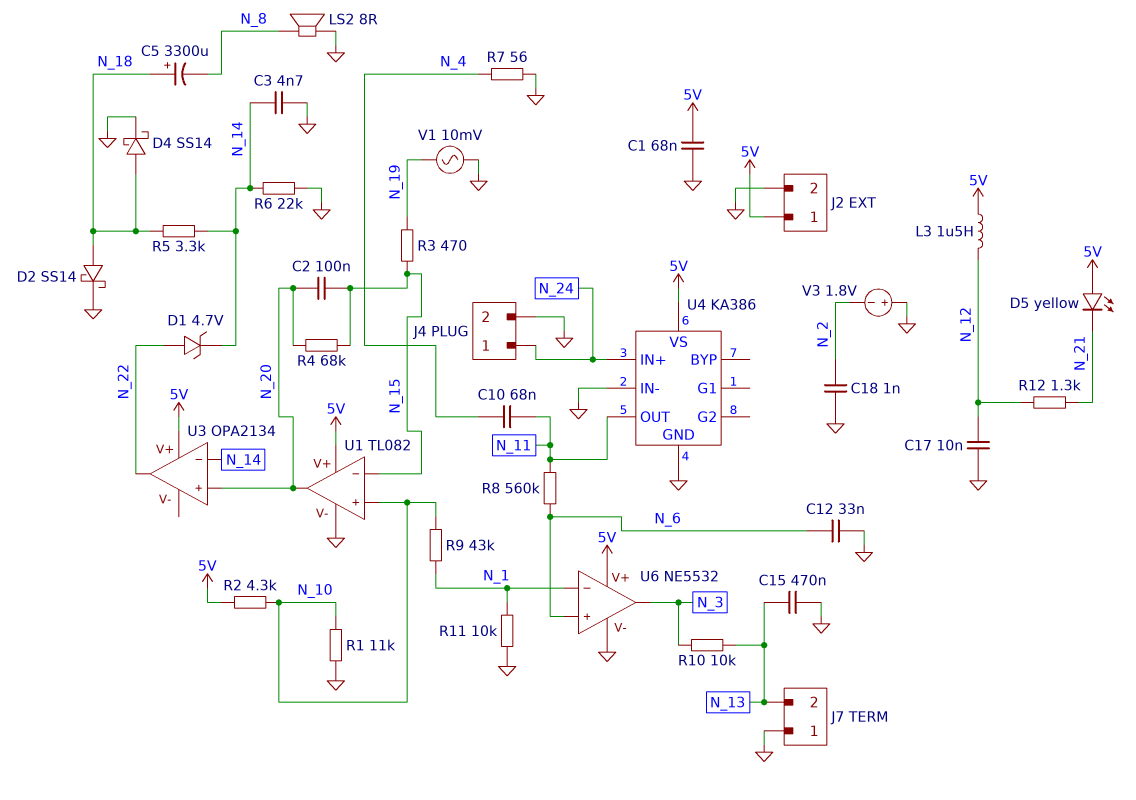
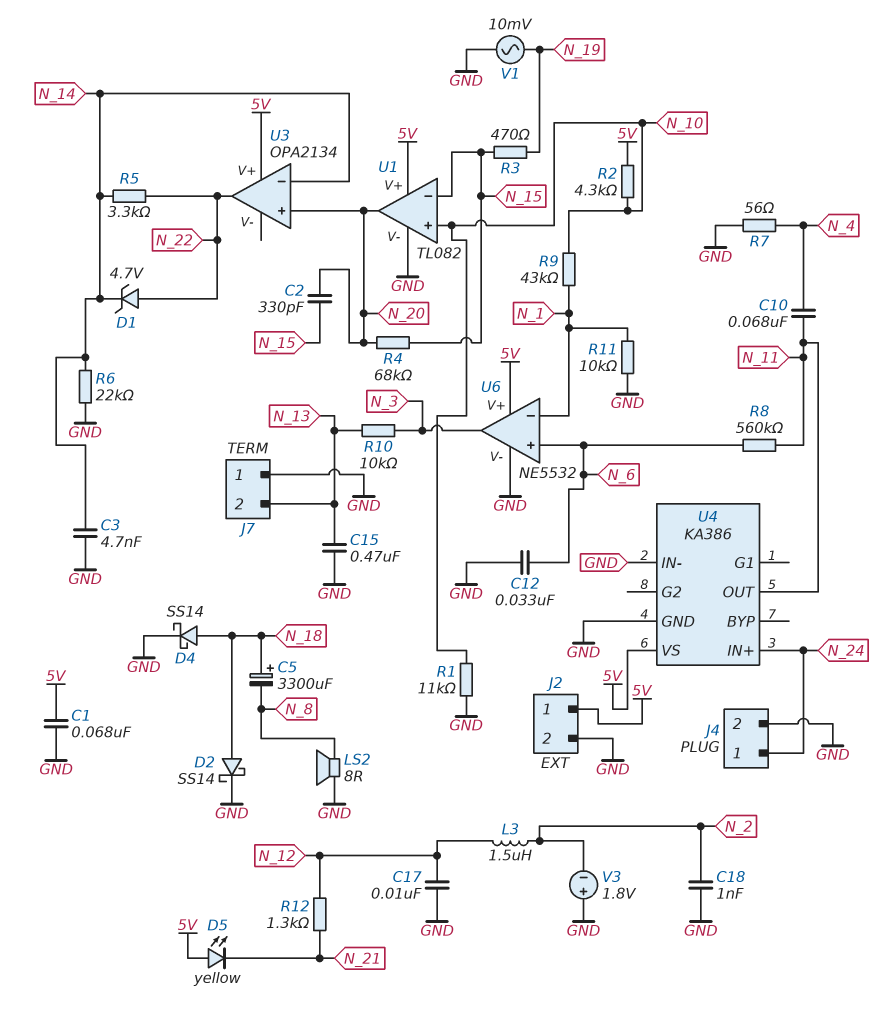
C2: 100nF (N_15, N_20) -> 330pF (N_15, N_20)
L3: 1.5uH (5V, N_12) -> 1.5uH (N_2, N_12)
R5: 3.3k (N_14, N_18) -> 3.3k (N_14, N_22)

